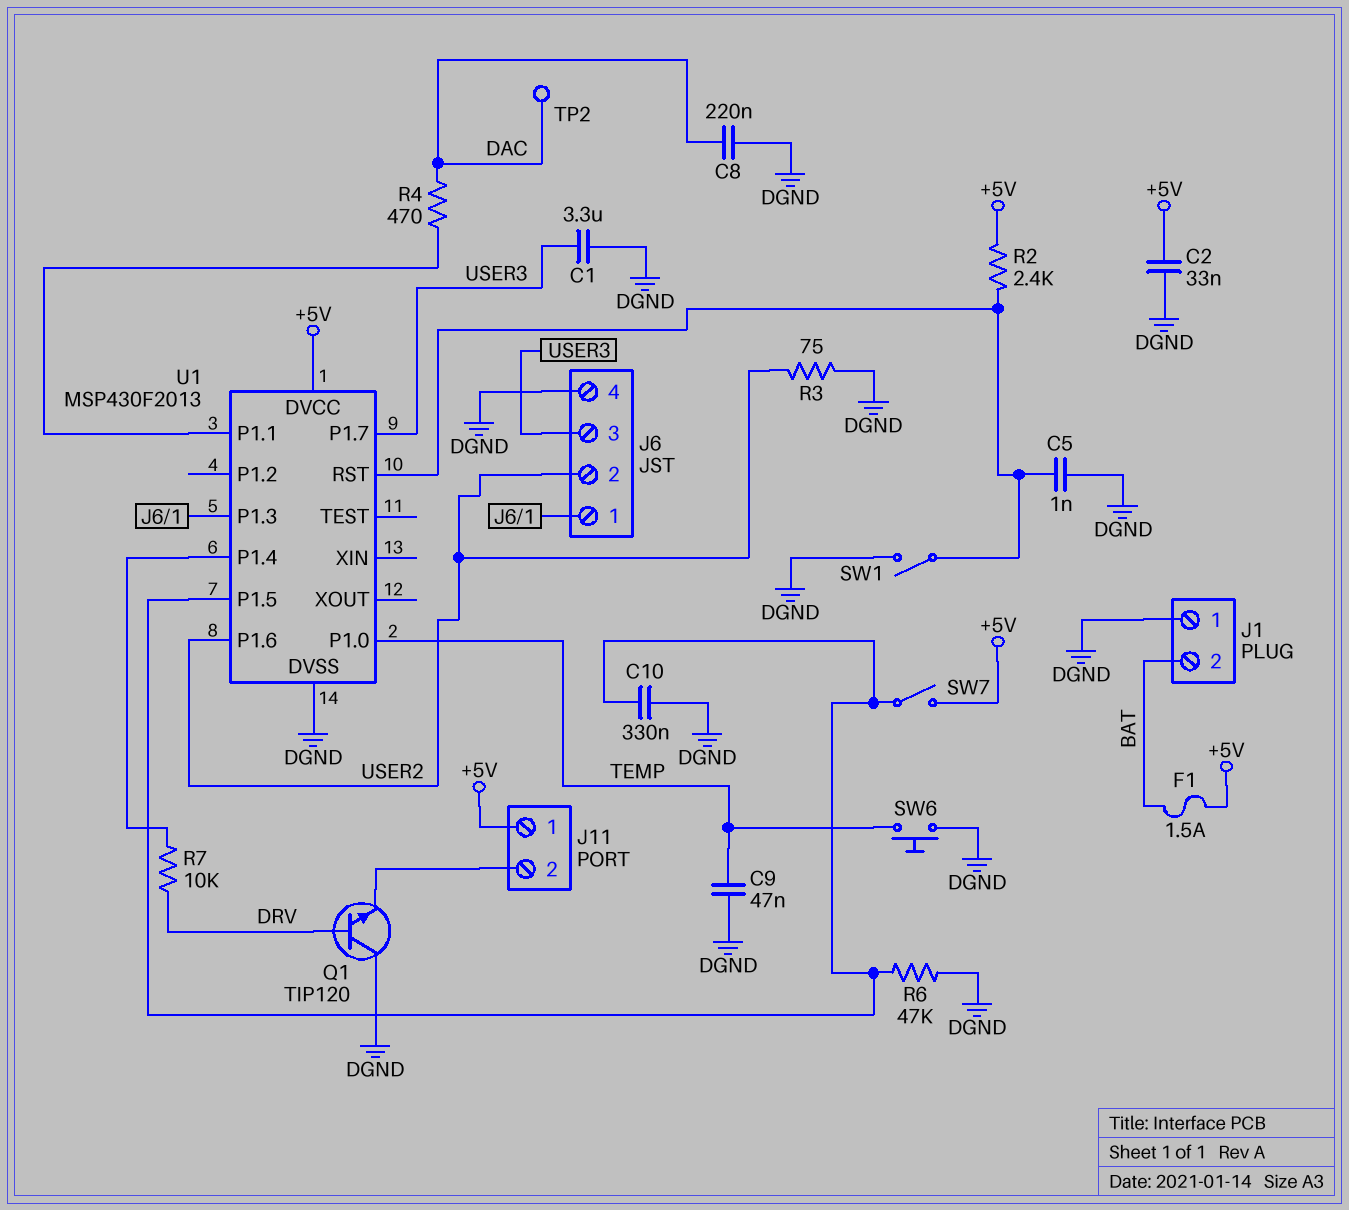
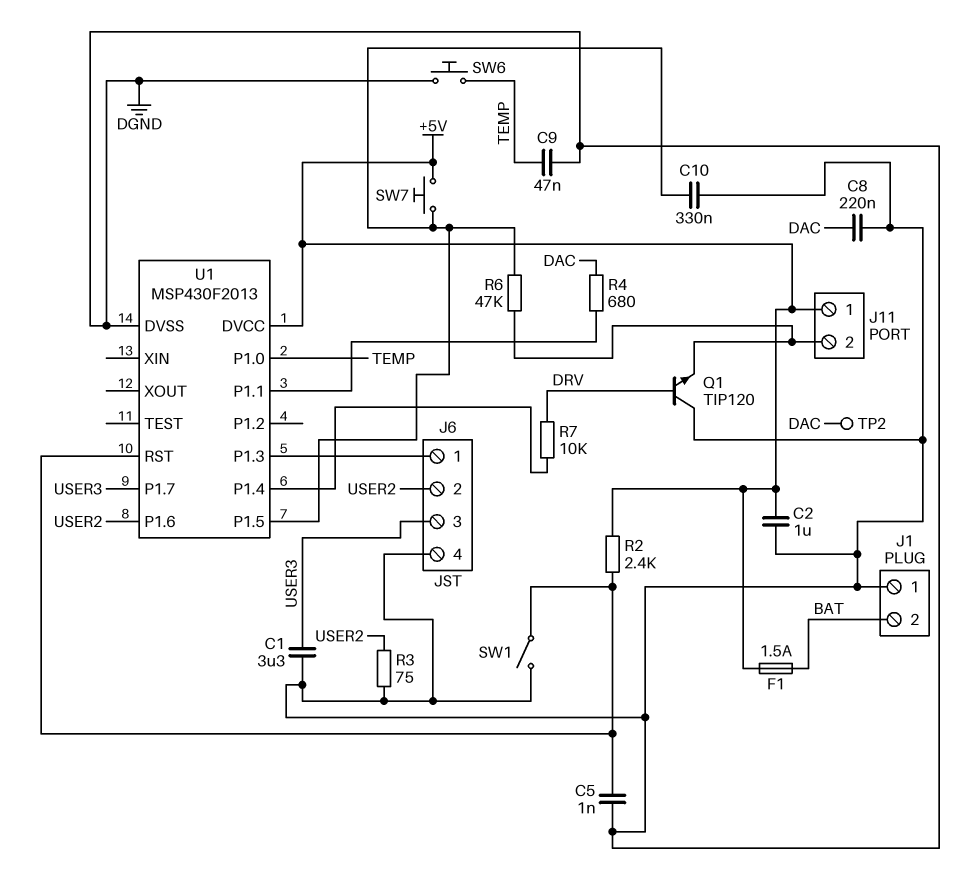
C2: 33nF (+5V, DGND) -> 1uF (+5V, DGND)
R4: 470 (DAC, U1/P1.1) -> 680 (DAC, U1/P1.1)
R6: 47k (DGND, U1/P1.5) -> 47k (J11/2, U1/P1.5)
SW7: switch (+5V, U1/P1.5) -> button (+5V, U1/P1.5)

